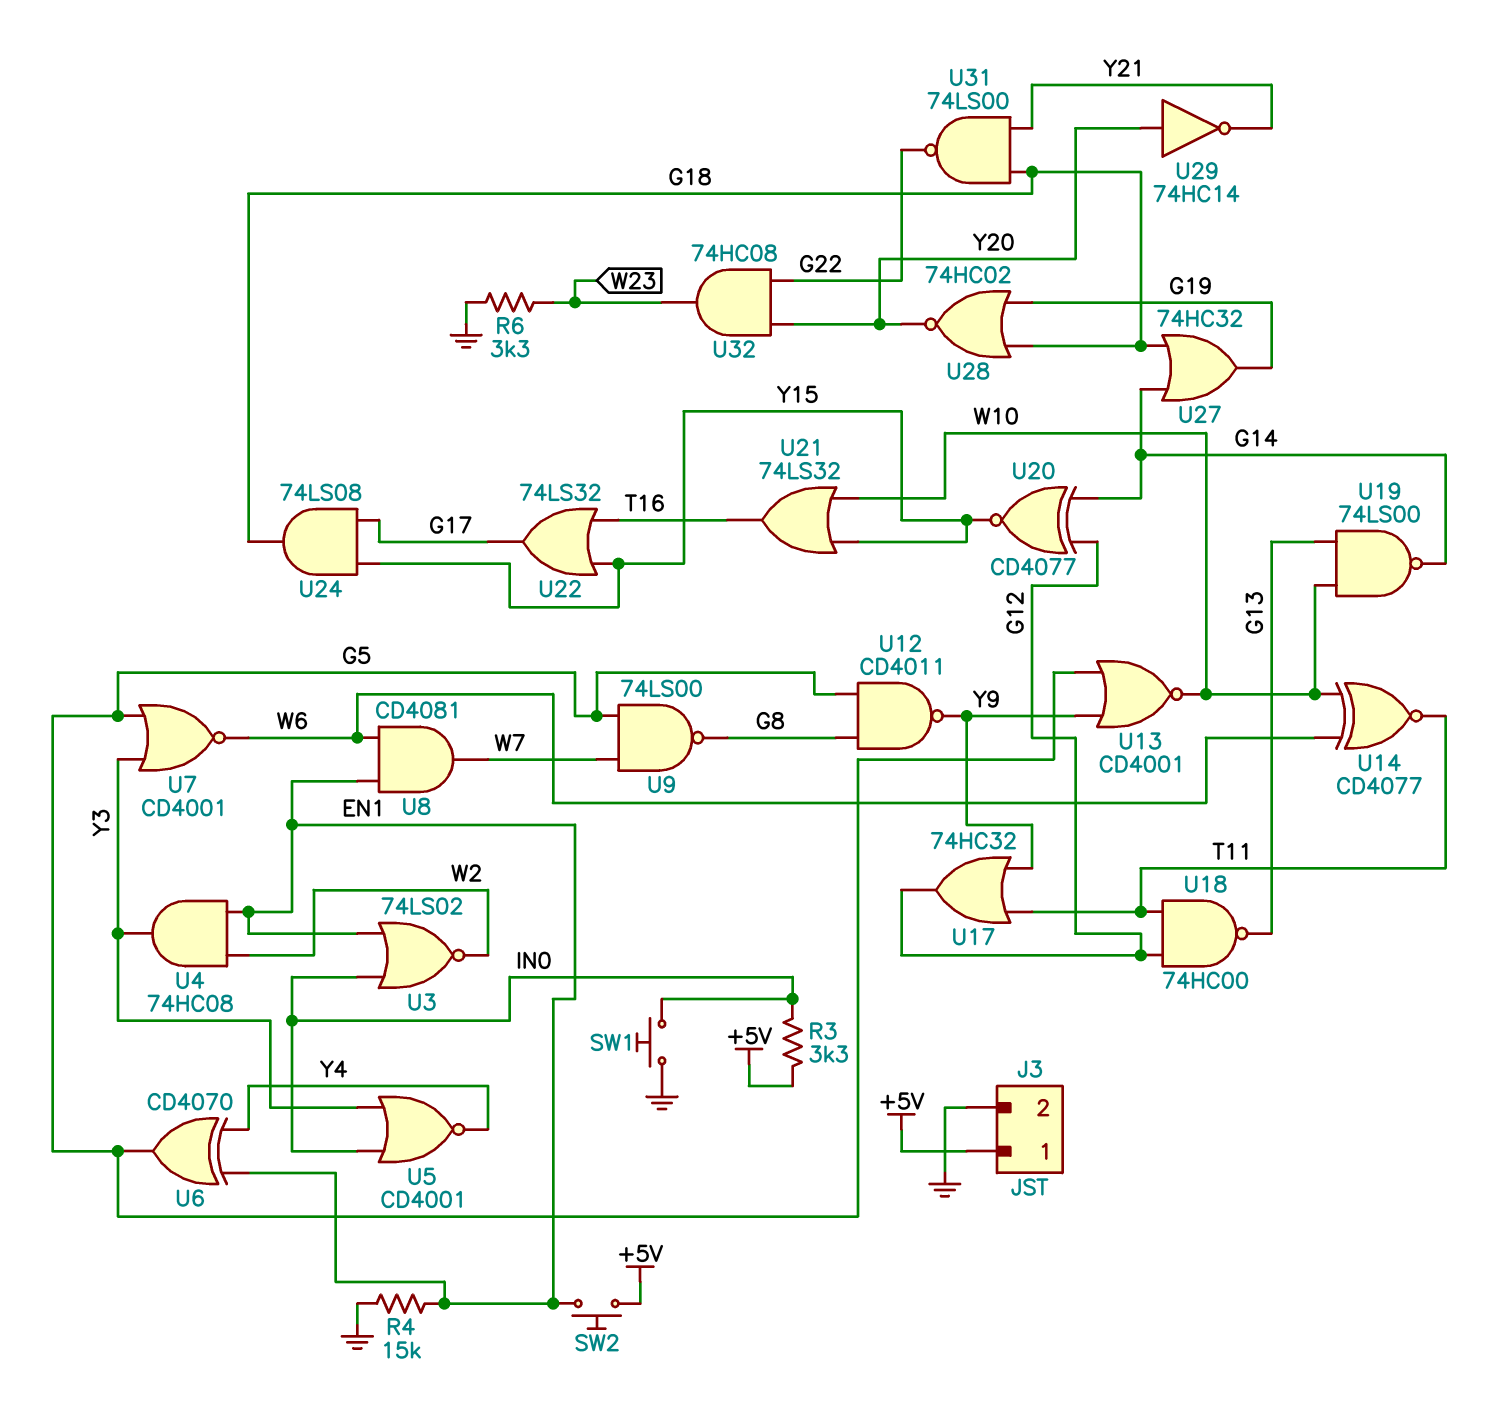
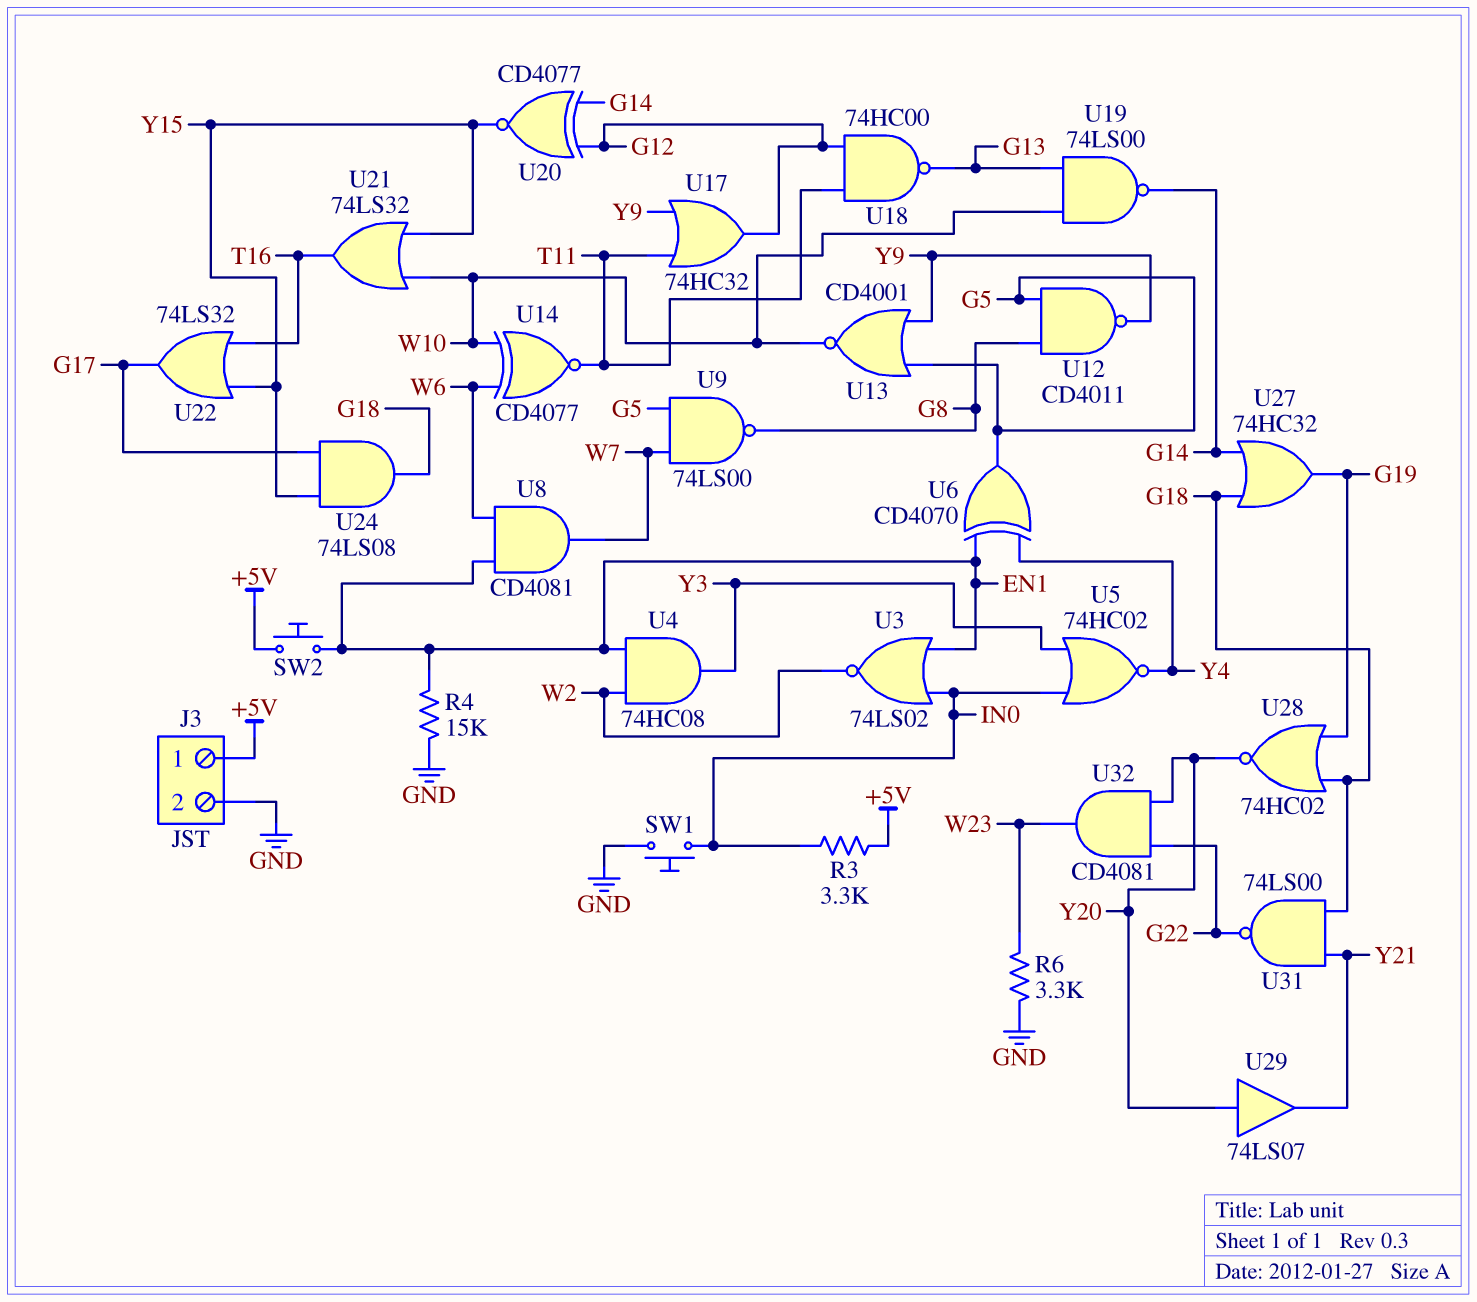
U5: NOR CD4001 (in IN0, in Y3, out Y4) -> NOR 74HC02 (in IN0, in Y3, out Y4)
U7: NOR CD4001 (in G5, in Y3, out W6) -> none
U29: NOT 74HC14 (in Y20, out Y21) -> buffer 74LS07 (in Y20, out Y21)
U32: AND 74HC08 (in G22, in Y20, out W23) -> AND CD4081 (in G22, in Y20, out W23)

